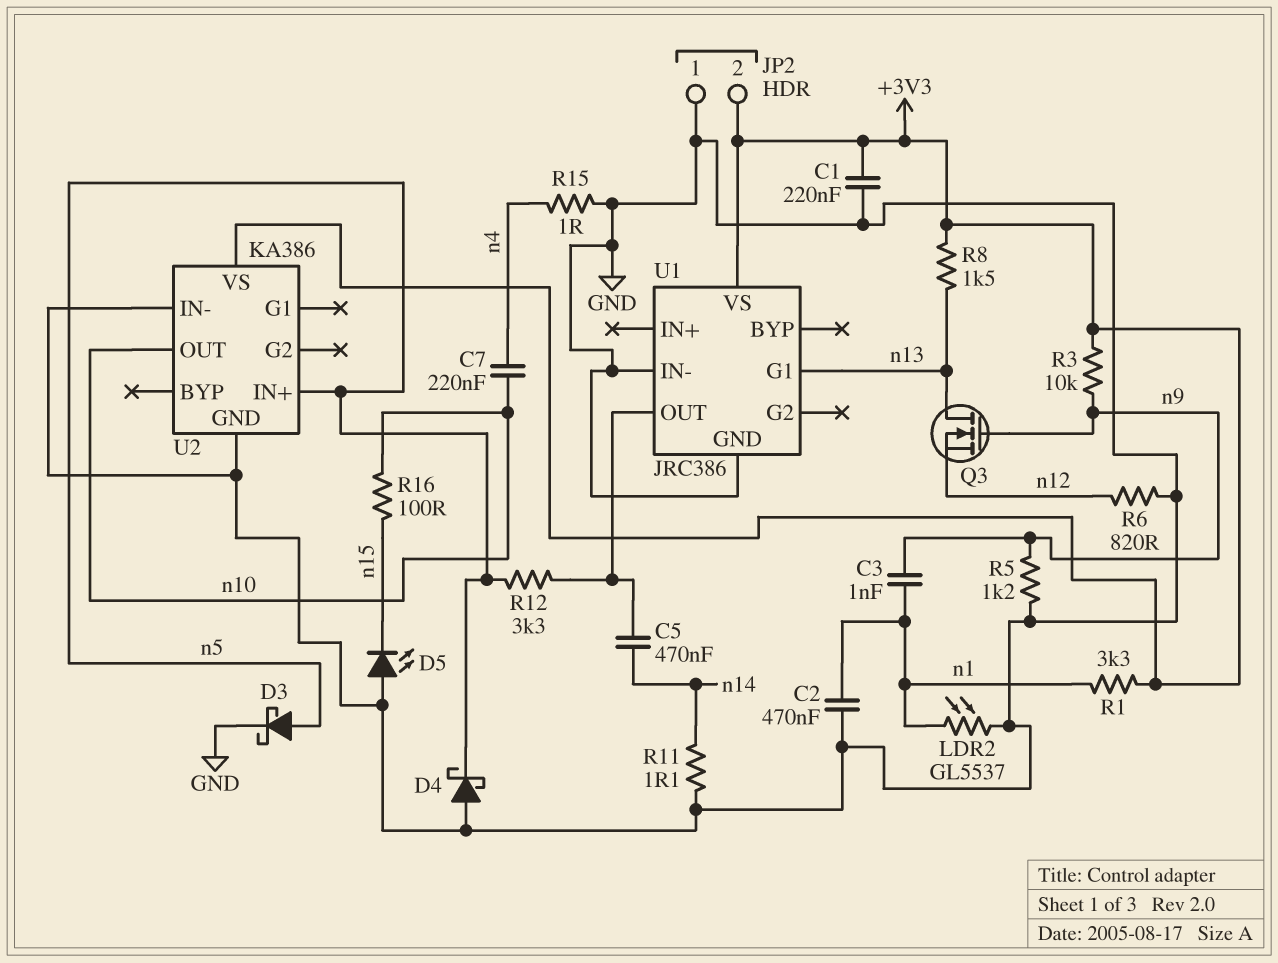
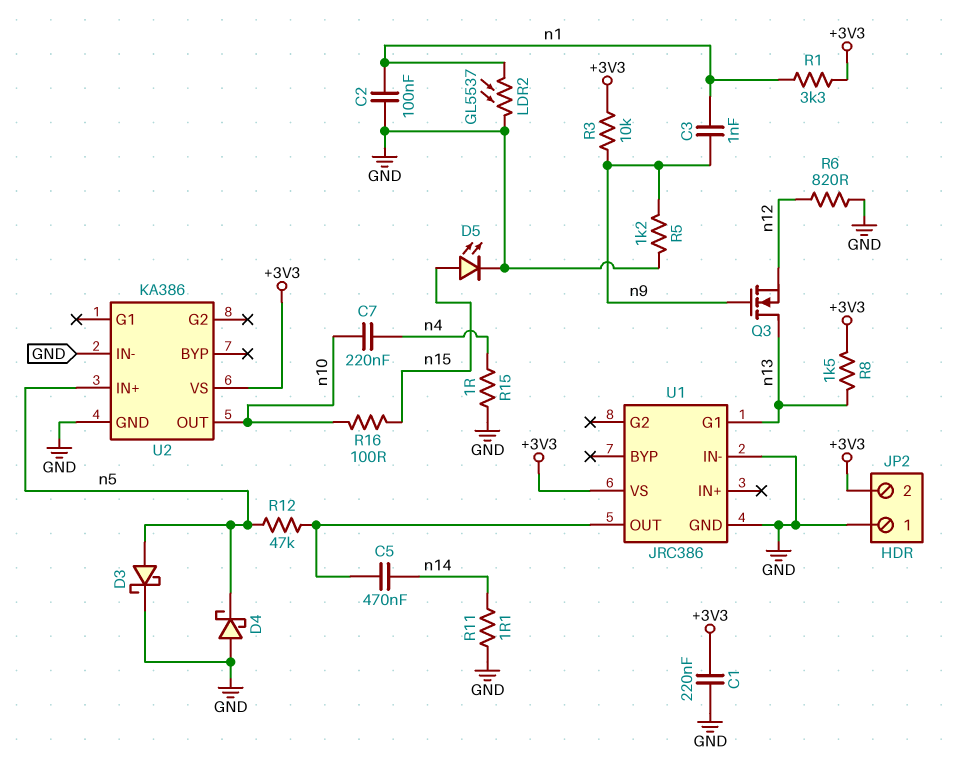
C2: 470nF (GND, n1) -> 100nF (GND, n1)
D5: LED (A GND, K n15) -> LED (A n15, K GND)
R12: 3.3k (U1/OUT, n5) -> 47k (U1/OUT, n5)

